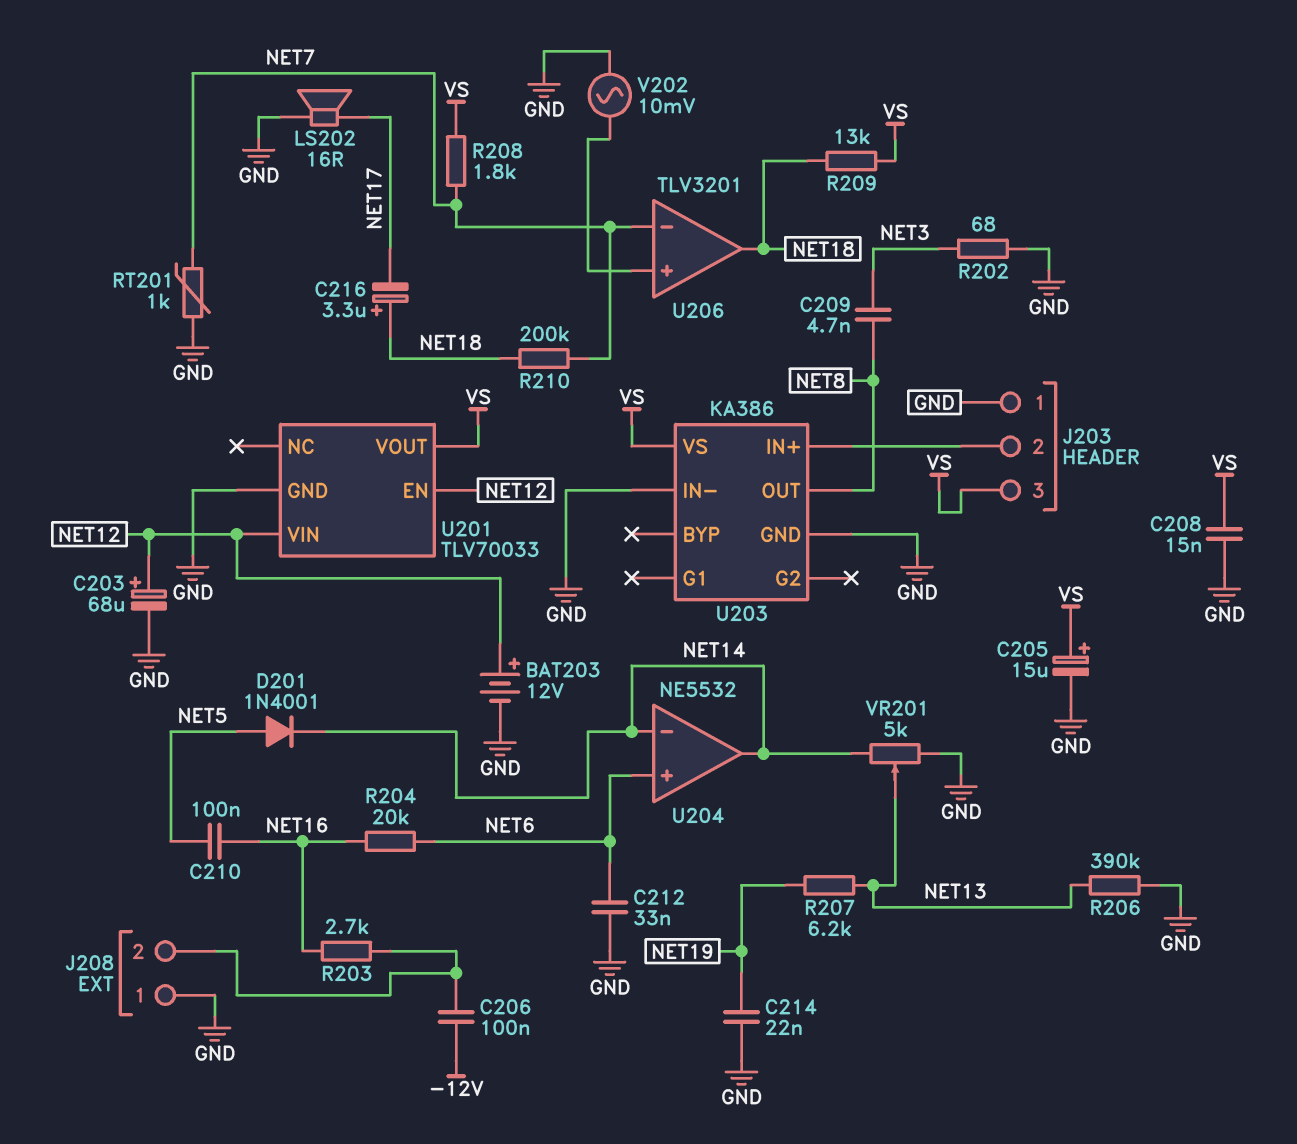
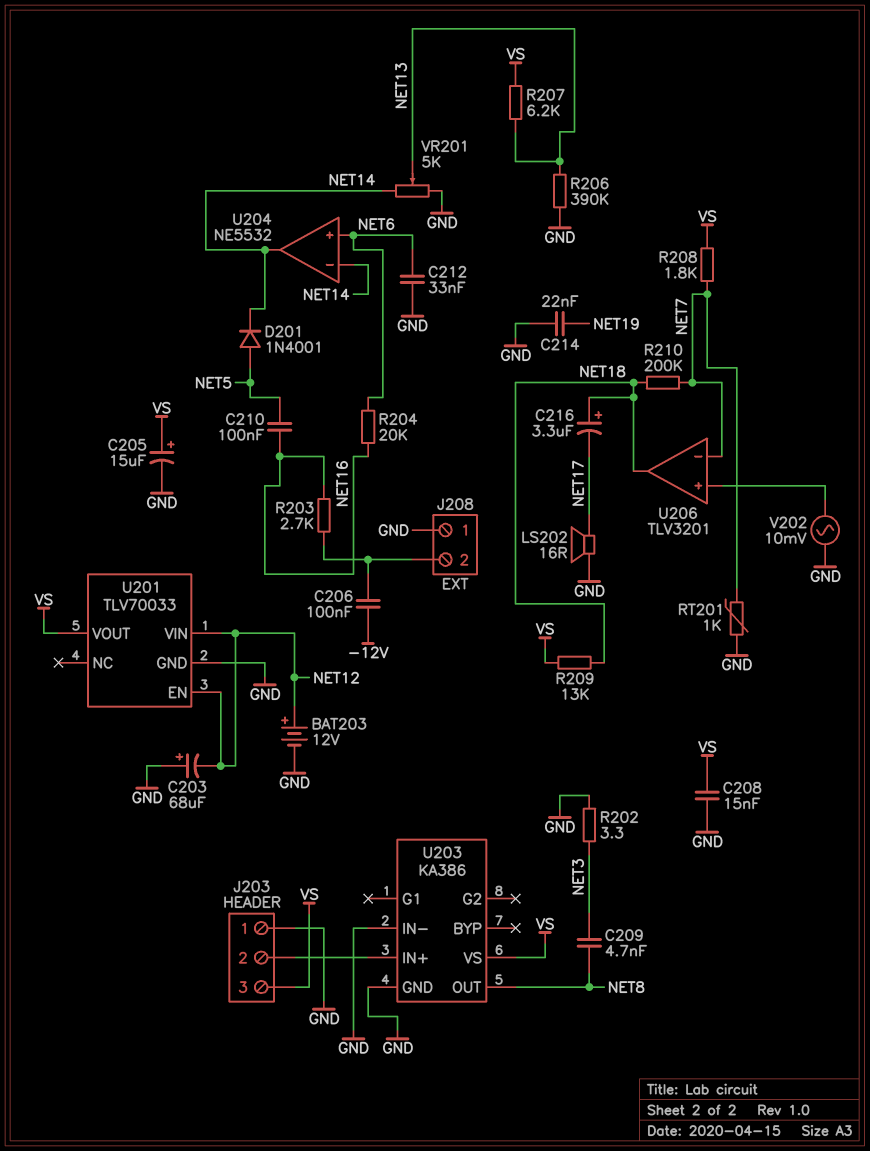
C203: 68uF (plus NET12, minus GND) -> 68uF (plus GND, minus NET12)
R202: 68 (GND, NET3) -> 3.3 (GND, NET3)
R207: 6.2k (NET13, NET19) -> 6.2k (NET13, VS)

